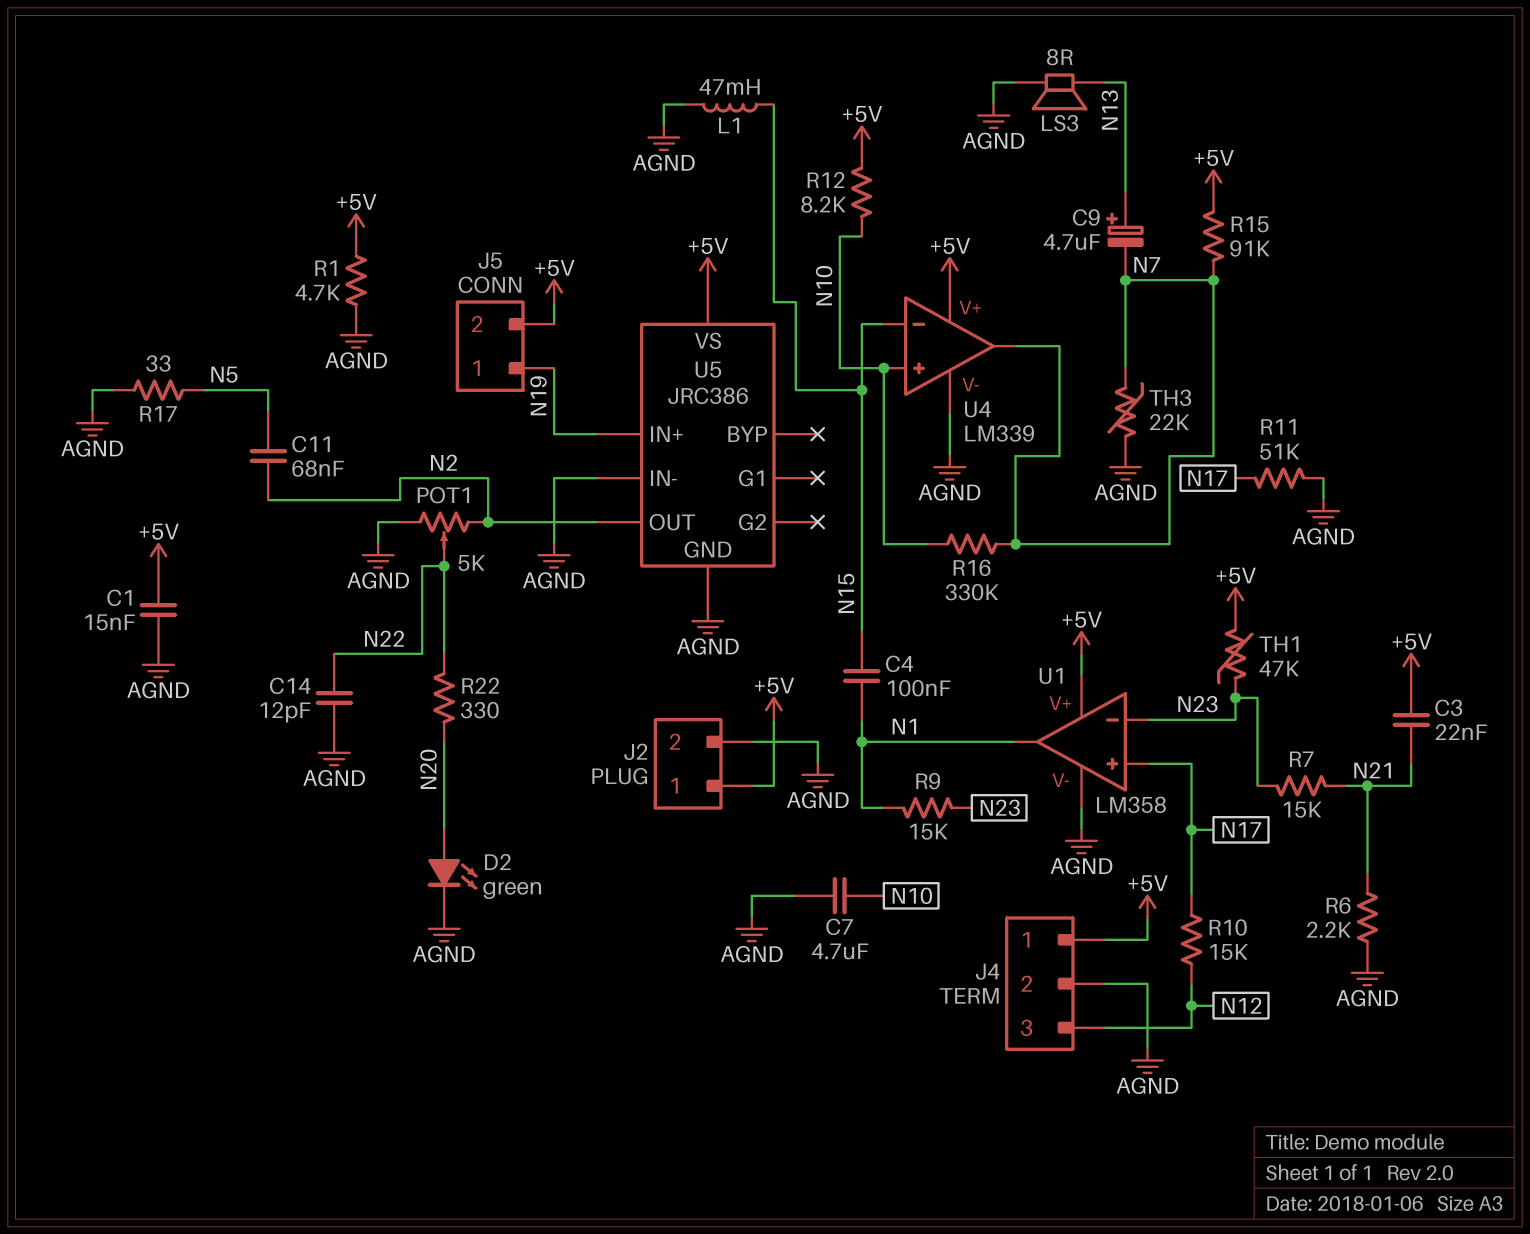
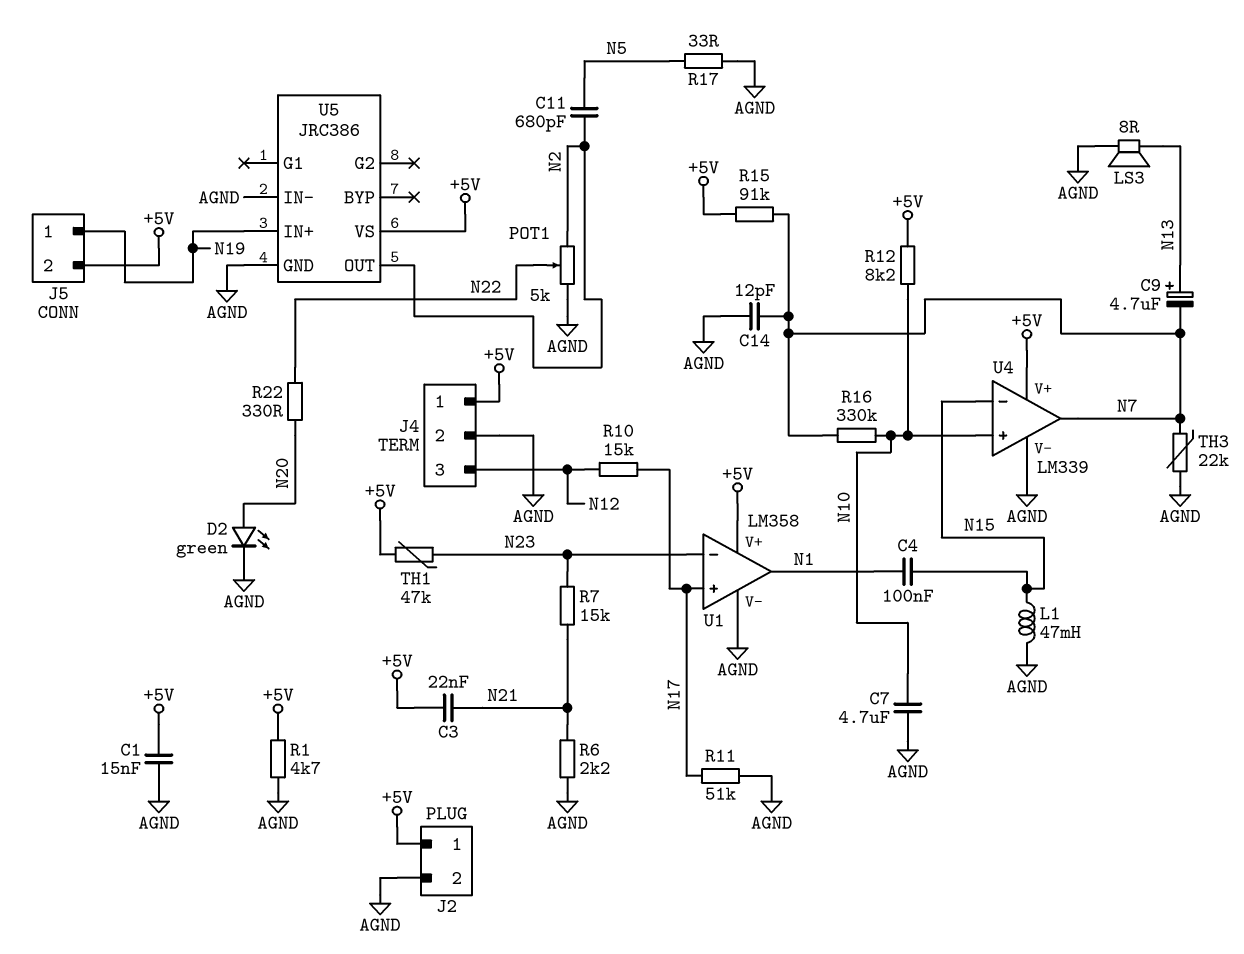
C11: 68nF (N2, N5) -> 680pF (N2, N5)
C14: 12pF (AGND, N22) -> 12pF (AGND, N7)
R9: 15k (N1, N23) -> none

